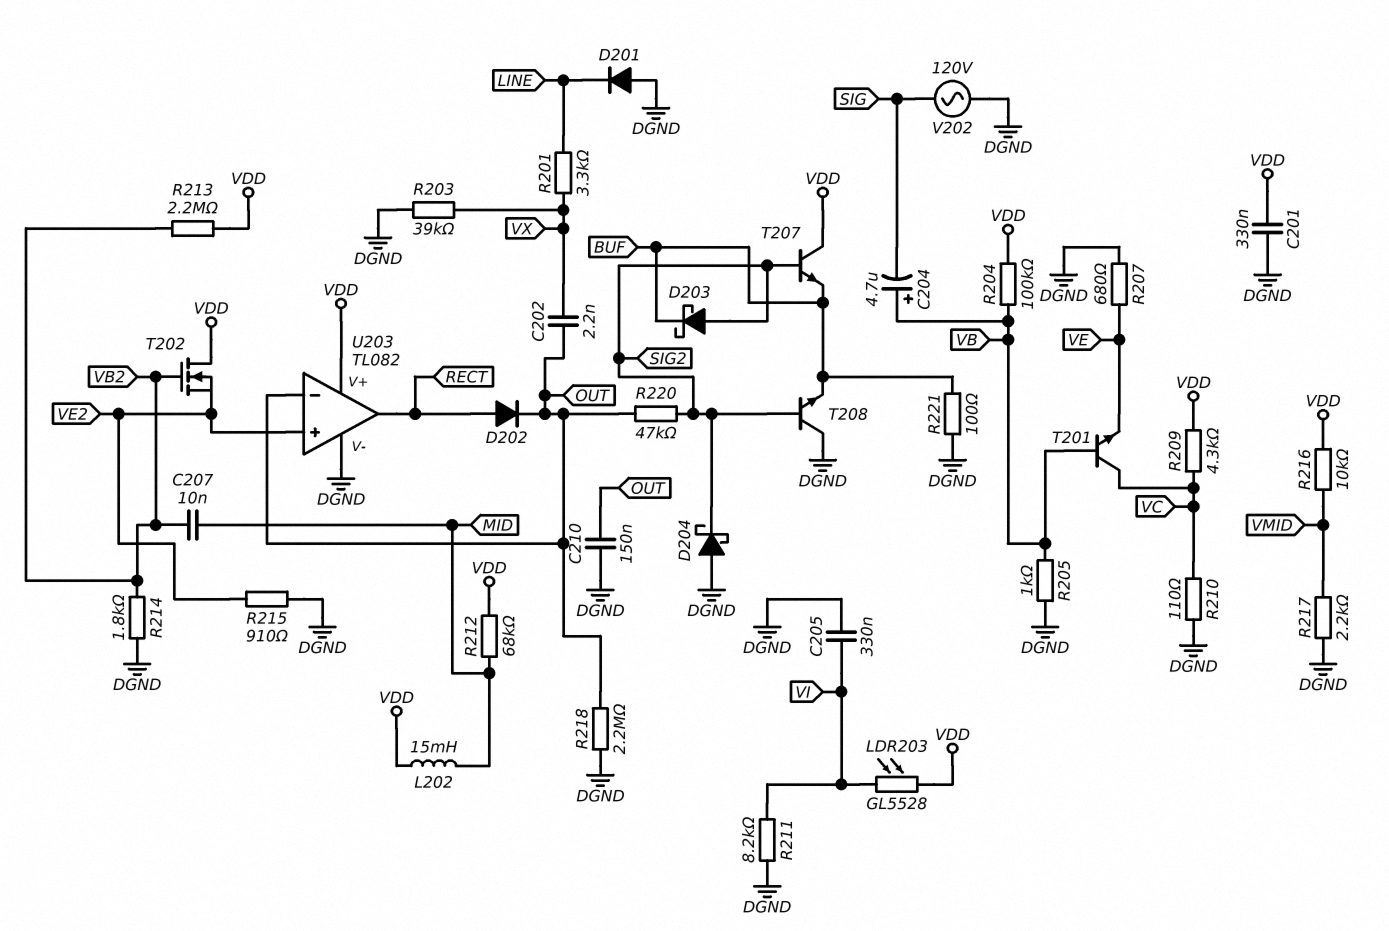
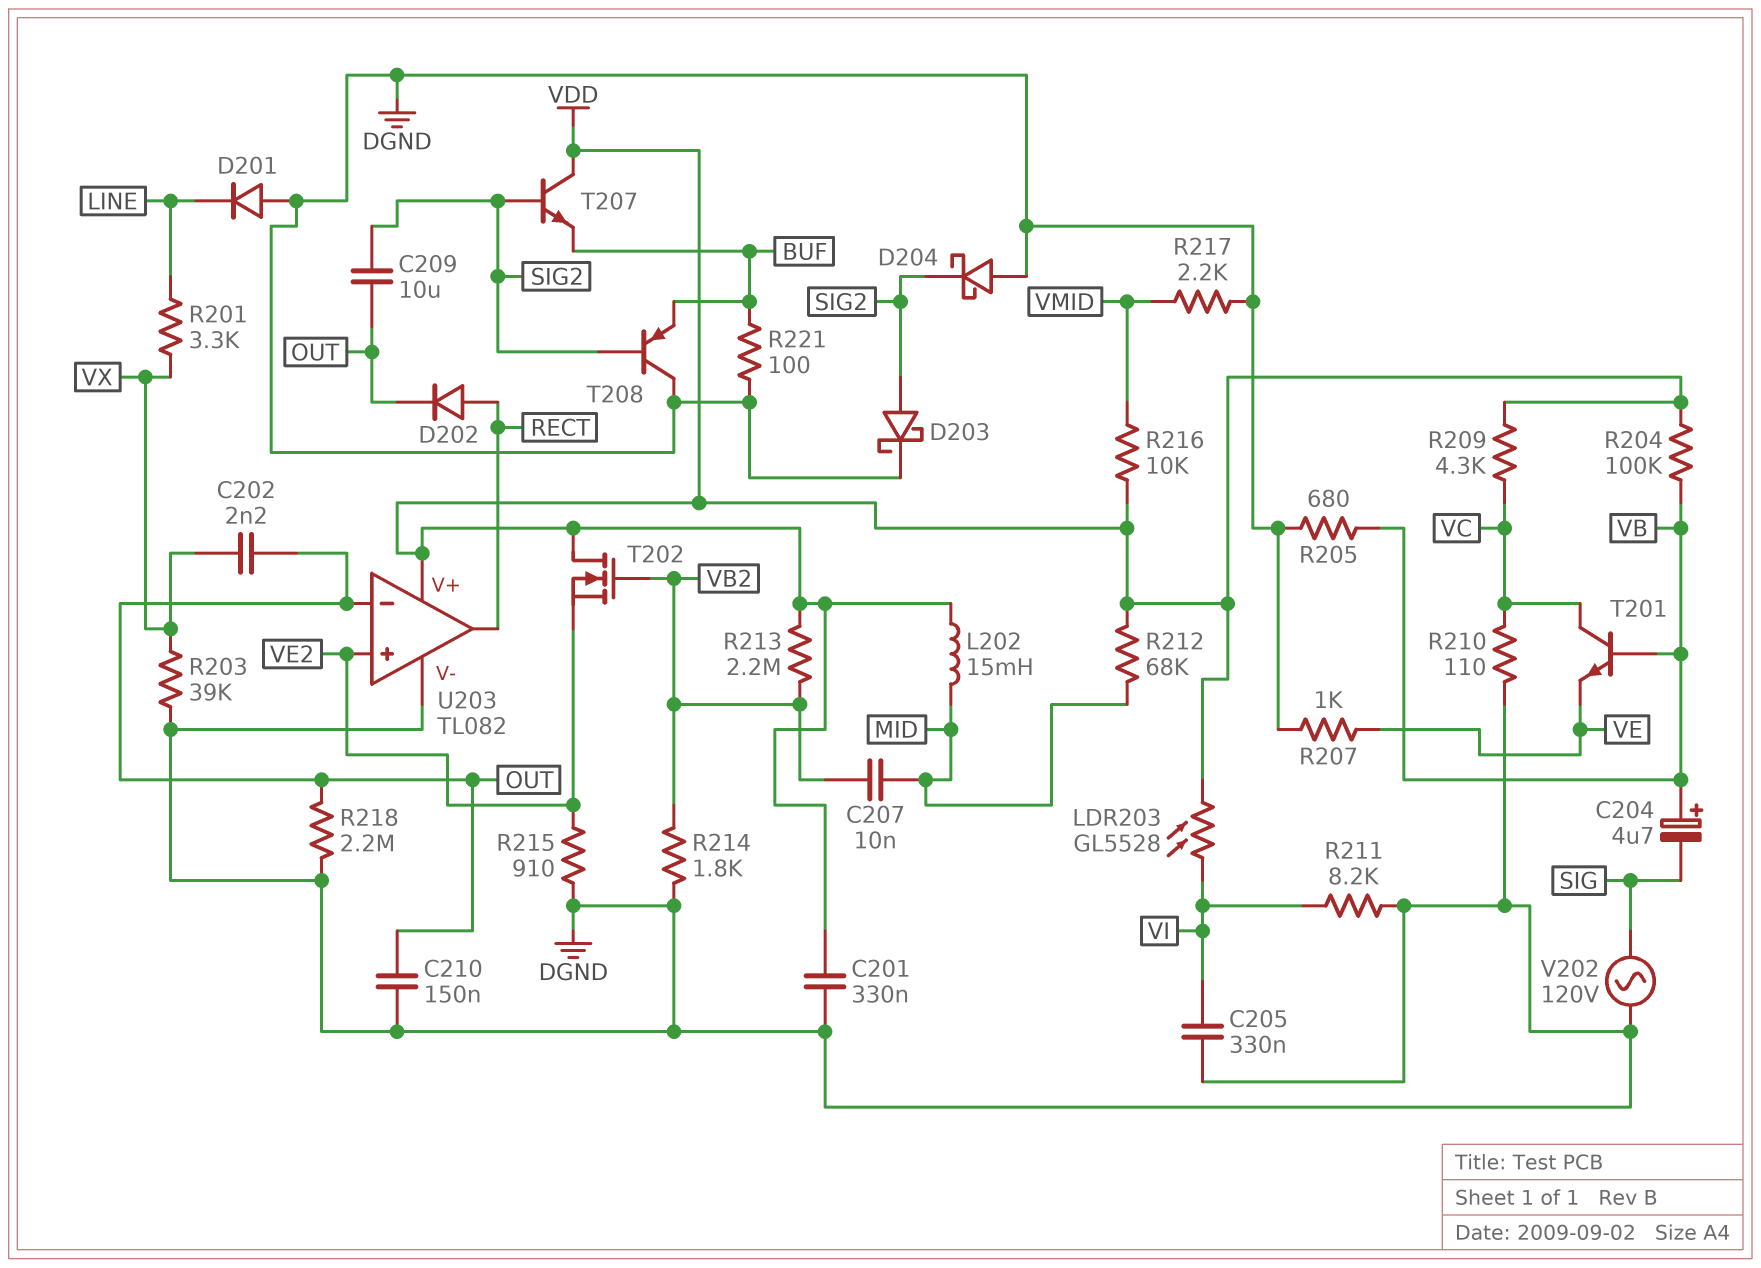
C209: none -> 10uF (OUT, SIG2)
D203: schottky (A SIG2, K BUF) -> schottky (A SIG2, K DGND)
R205: 1k (DGND, VB) -> 680 (DGND, VB)
R207: 680 (DGND, VE) -> 1k (DGND, VE)
R220: 47k (OUT, SIG2) -> none
T208: NPN (B SIG2, C DGND, E BUF) -> PNP (B SIG2, C DGND, E BUF)

